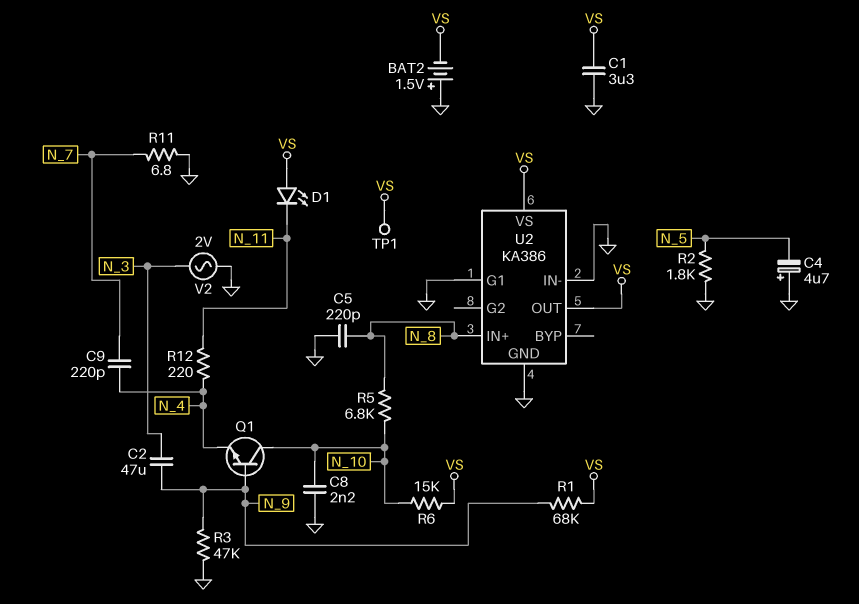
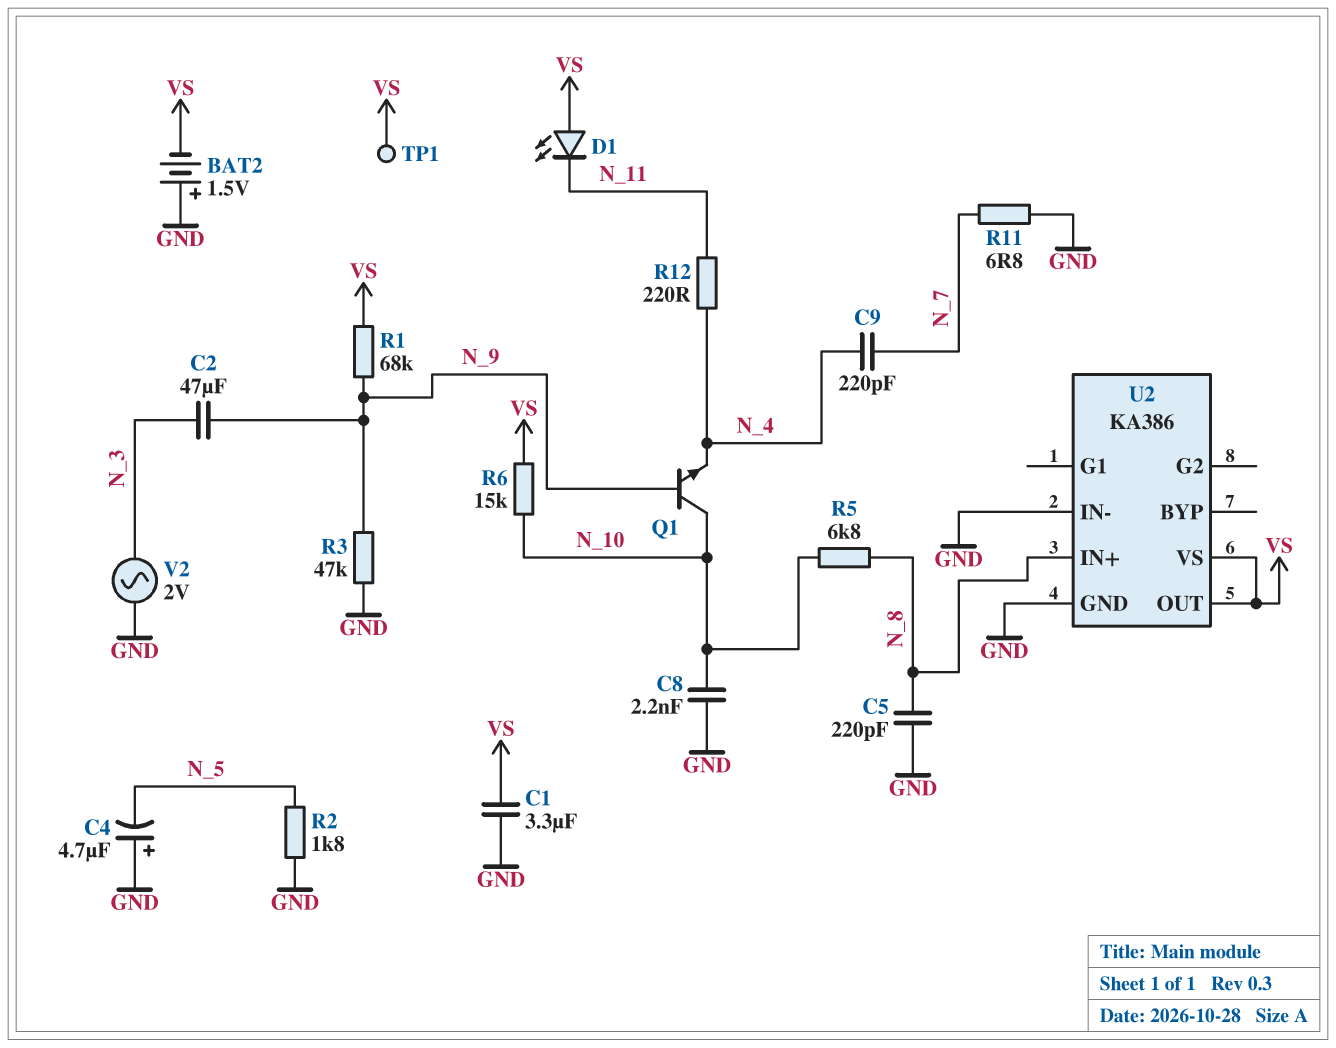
U2 pin G1: GND -> none

